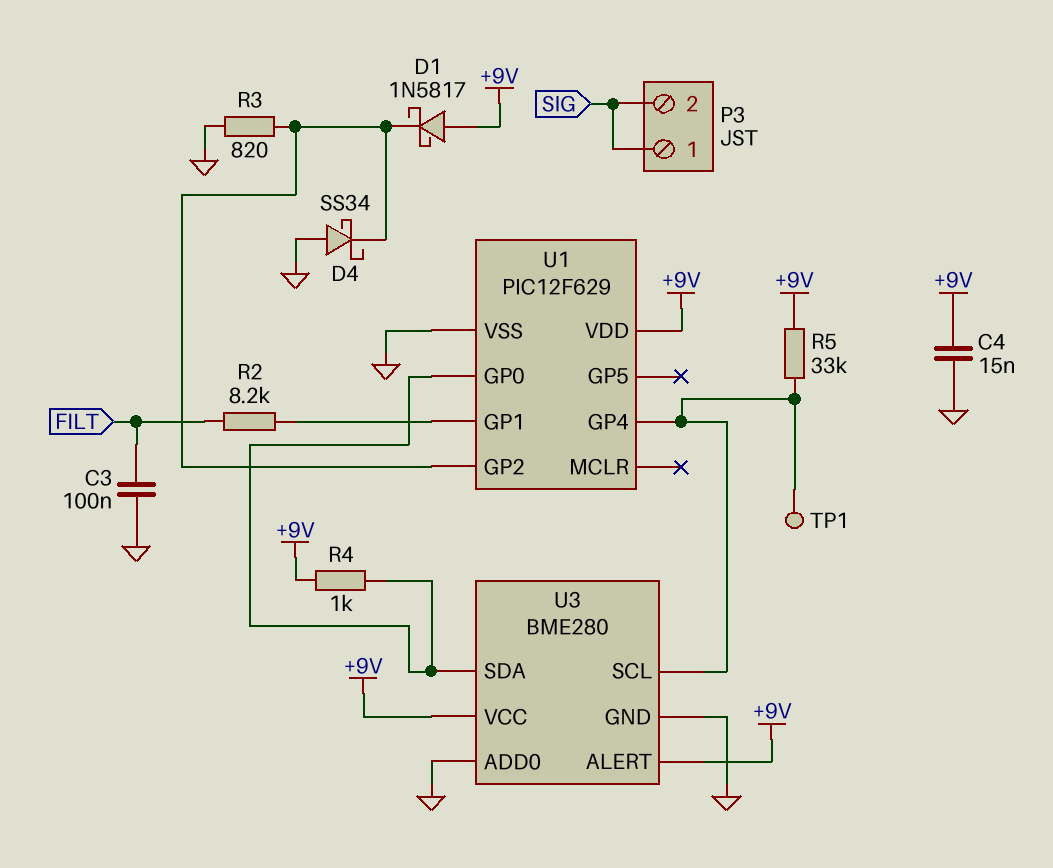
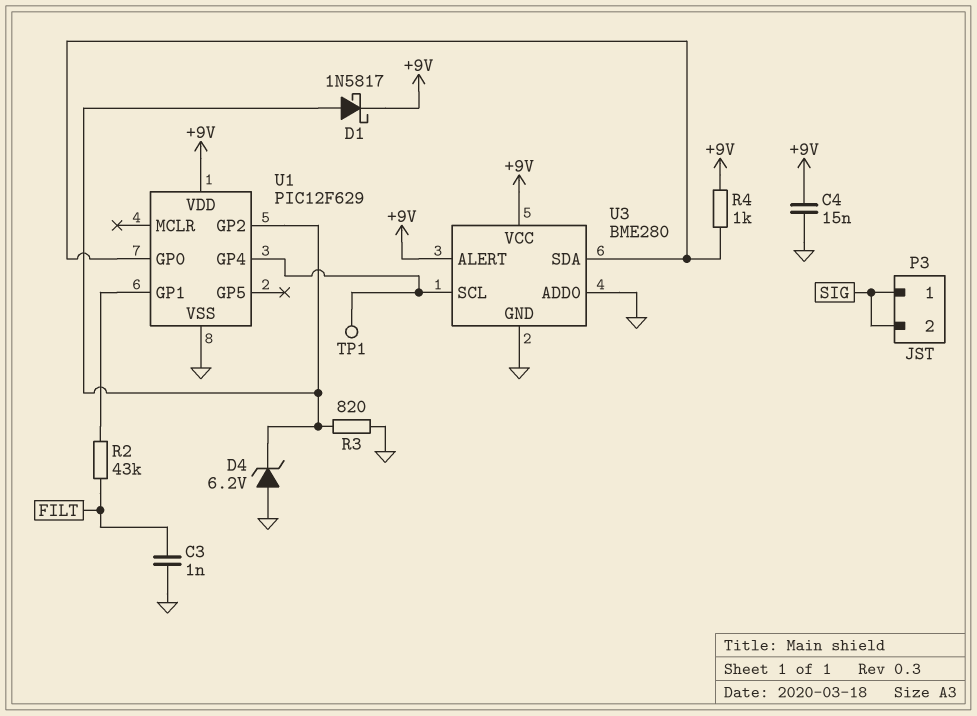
C3: 100nF (FILT, GND) -> 1nF (FILT, GND)
D1: schottky 1N5817 (A +9V, K U1/GP2) -> schottky 1N5817 (A U1/GP2, K +9V)
D4: schottky SS34 (A GND, K U1/GP2) -> zener 6.2V (A GND, K U1/GP2)
R2: 8.2k (FILT, U1/GP1) -> 43k (FILT, U1/GP1)
R5: 33k (+9V, U1/GP4) -> none

